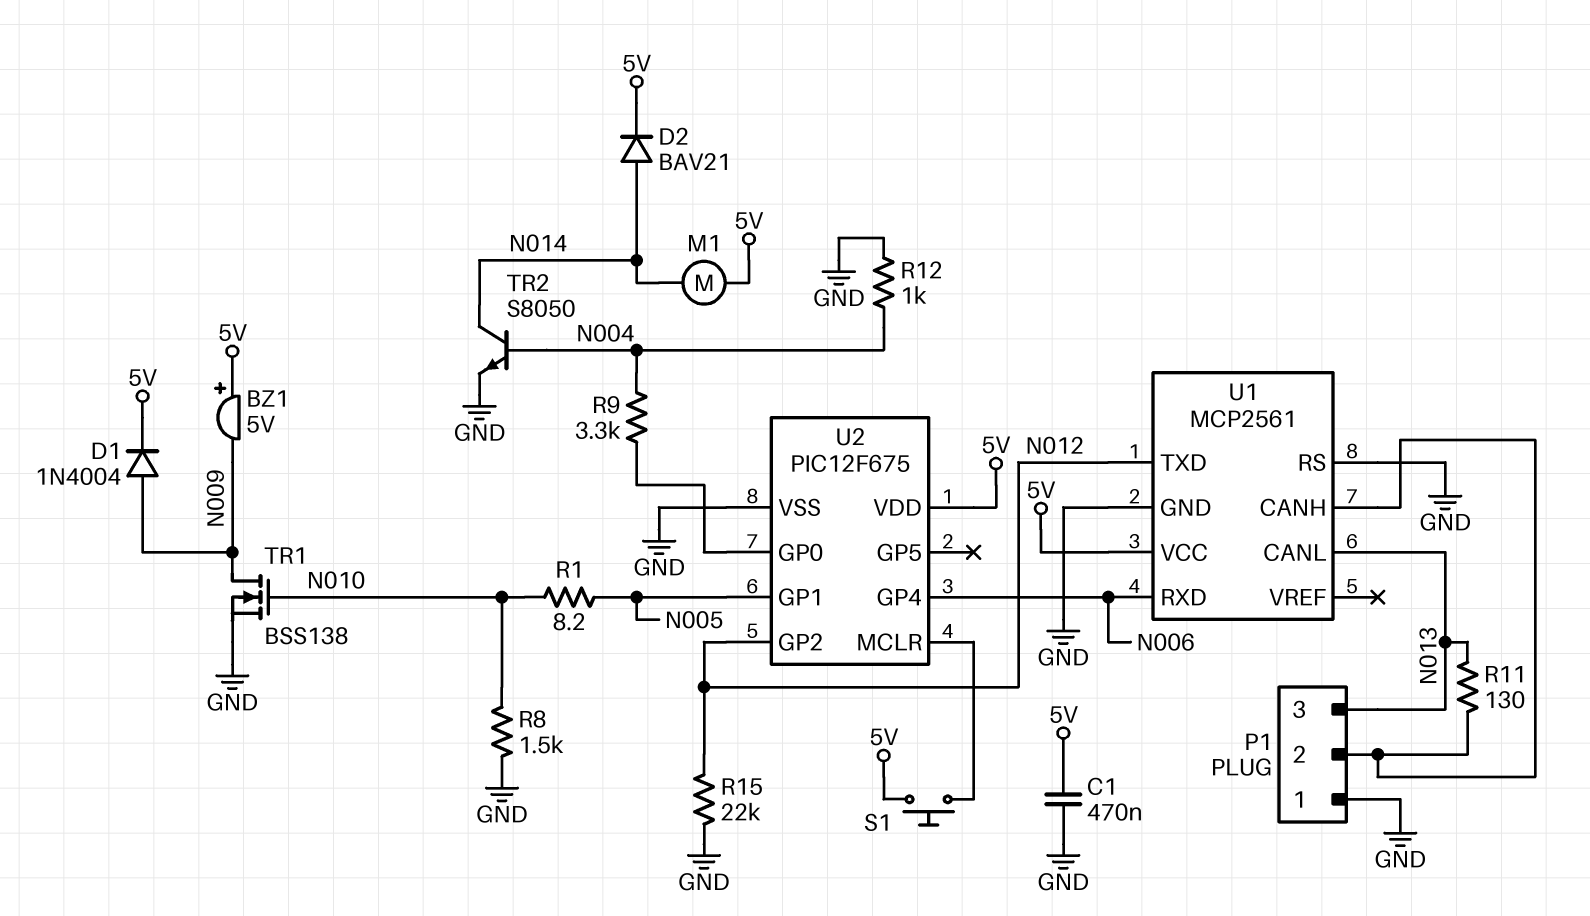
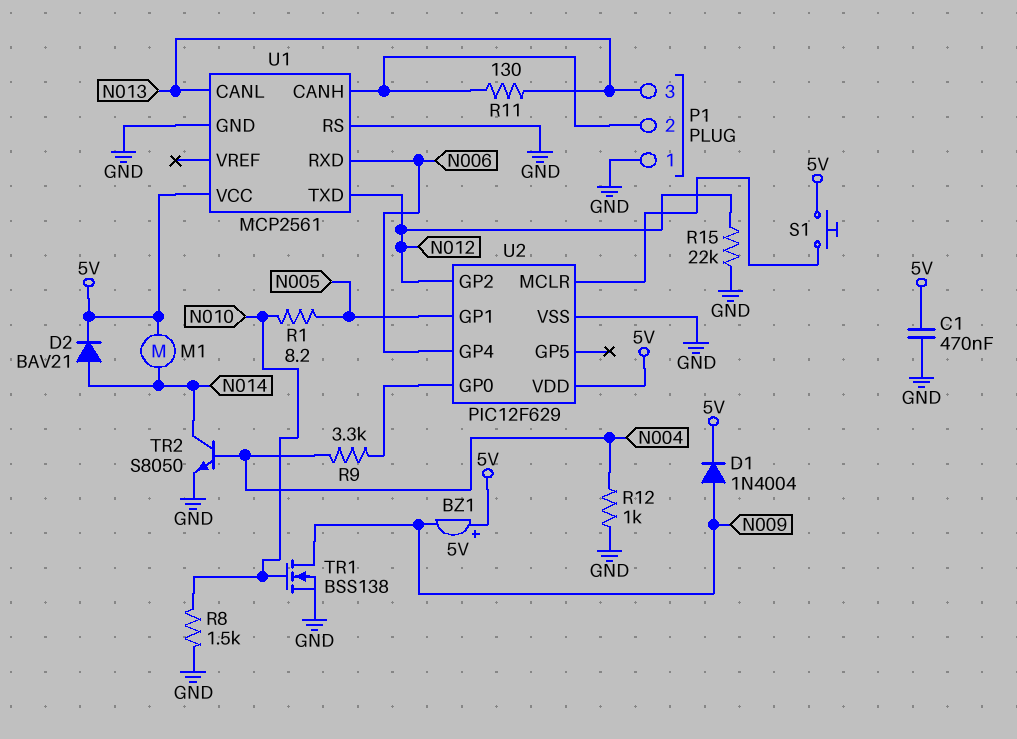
U2: PIC12F675 -> PIC12F629

